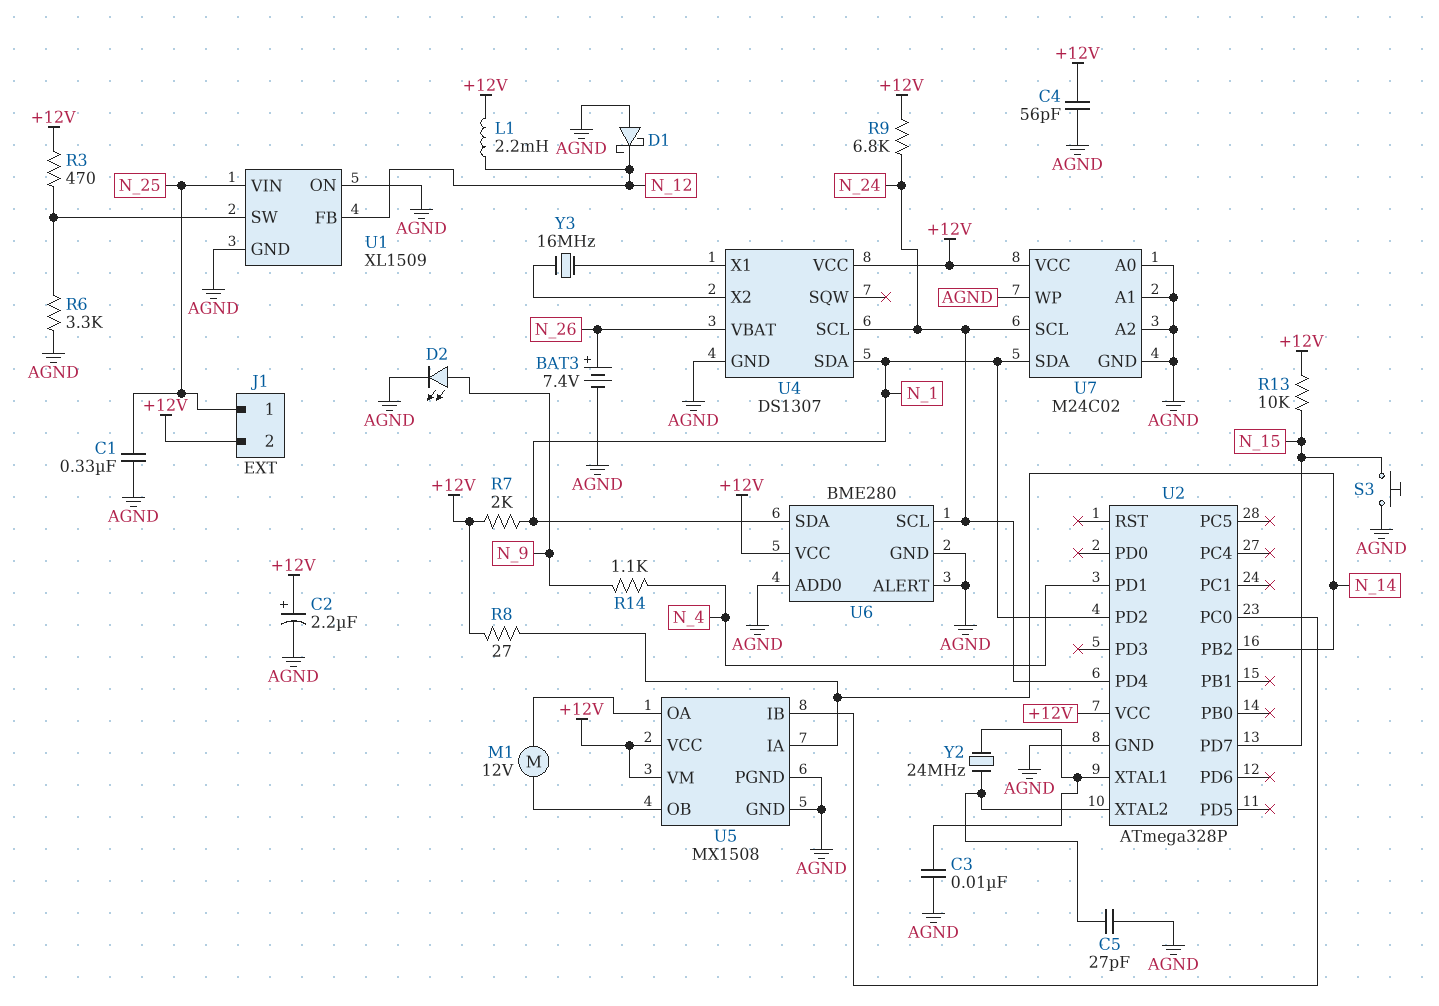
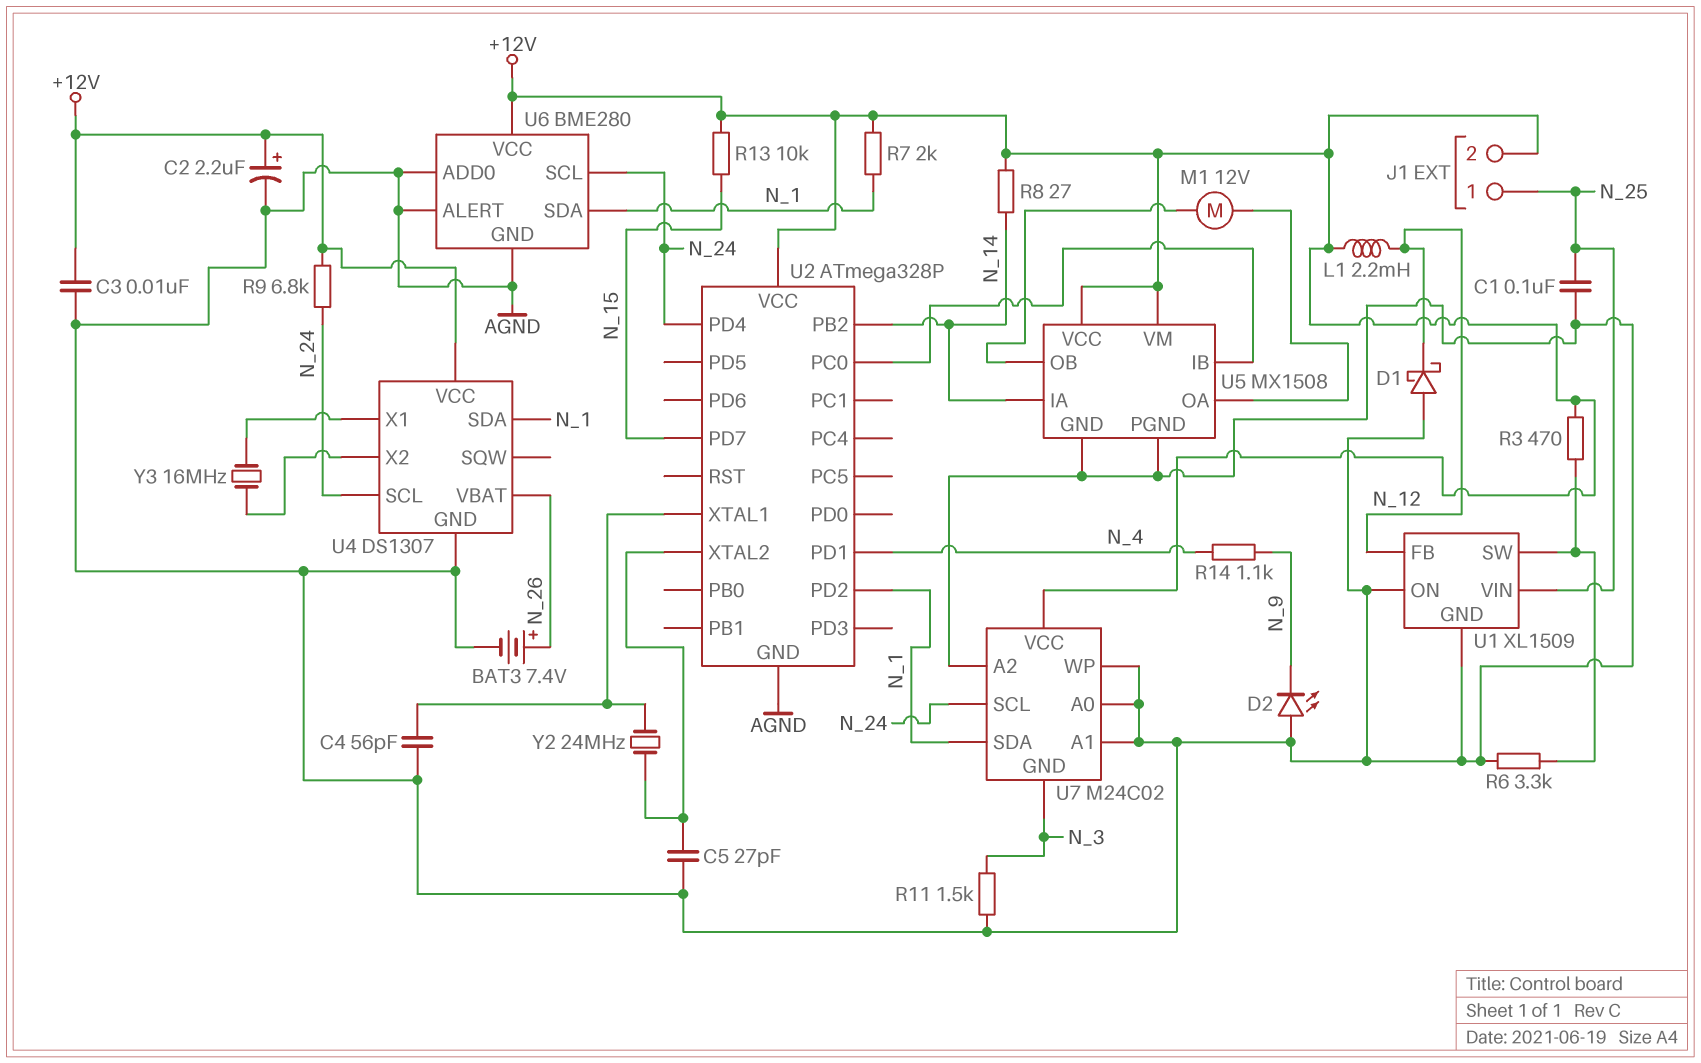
C1: 330nF (AGND, N_25) -> 100nF (AGND, N_25)
C3: 10nF (AGND, U2/XTAL1) -> 10nF (+12V, AGND)
C4: 56pF (+12V, AGND) -> 56pF (AGND, U2/XTAL1)
D2: LED (A N_9, K AGND) -> LED (A AGND, K N_9)
R11: none -> 1.5k (AGND, N_3)
S3: button (AGND, N_15) -> none
U7 pin GND: AGND -> N_3

